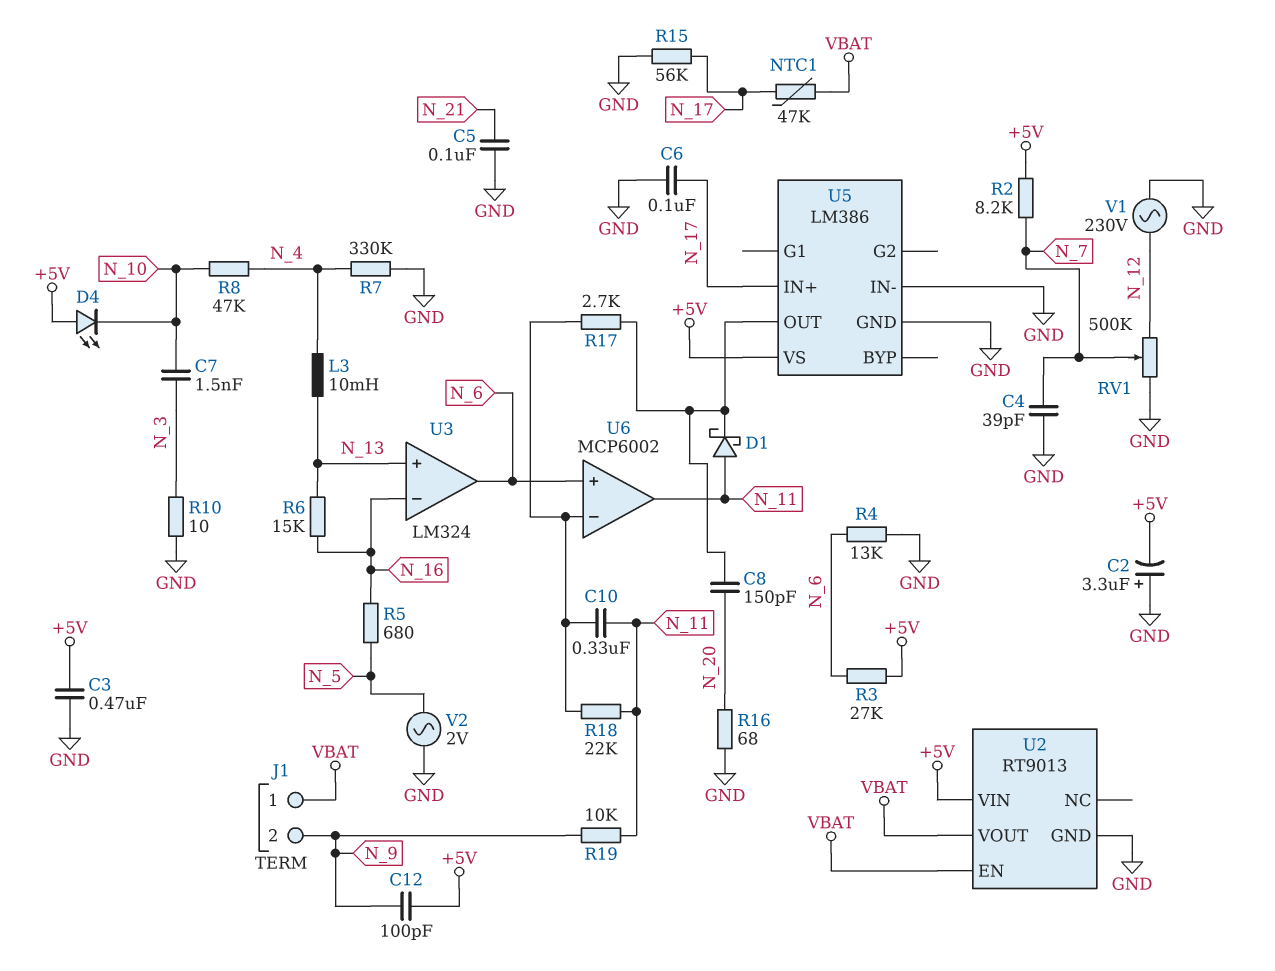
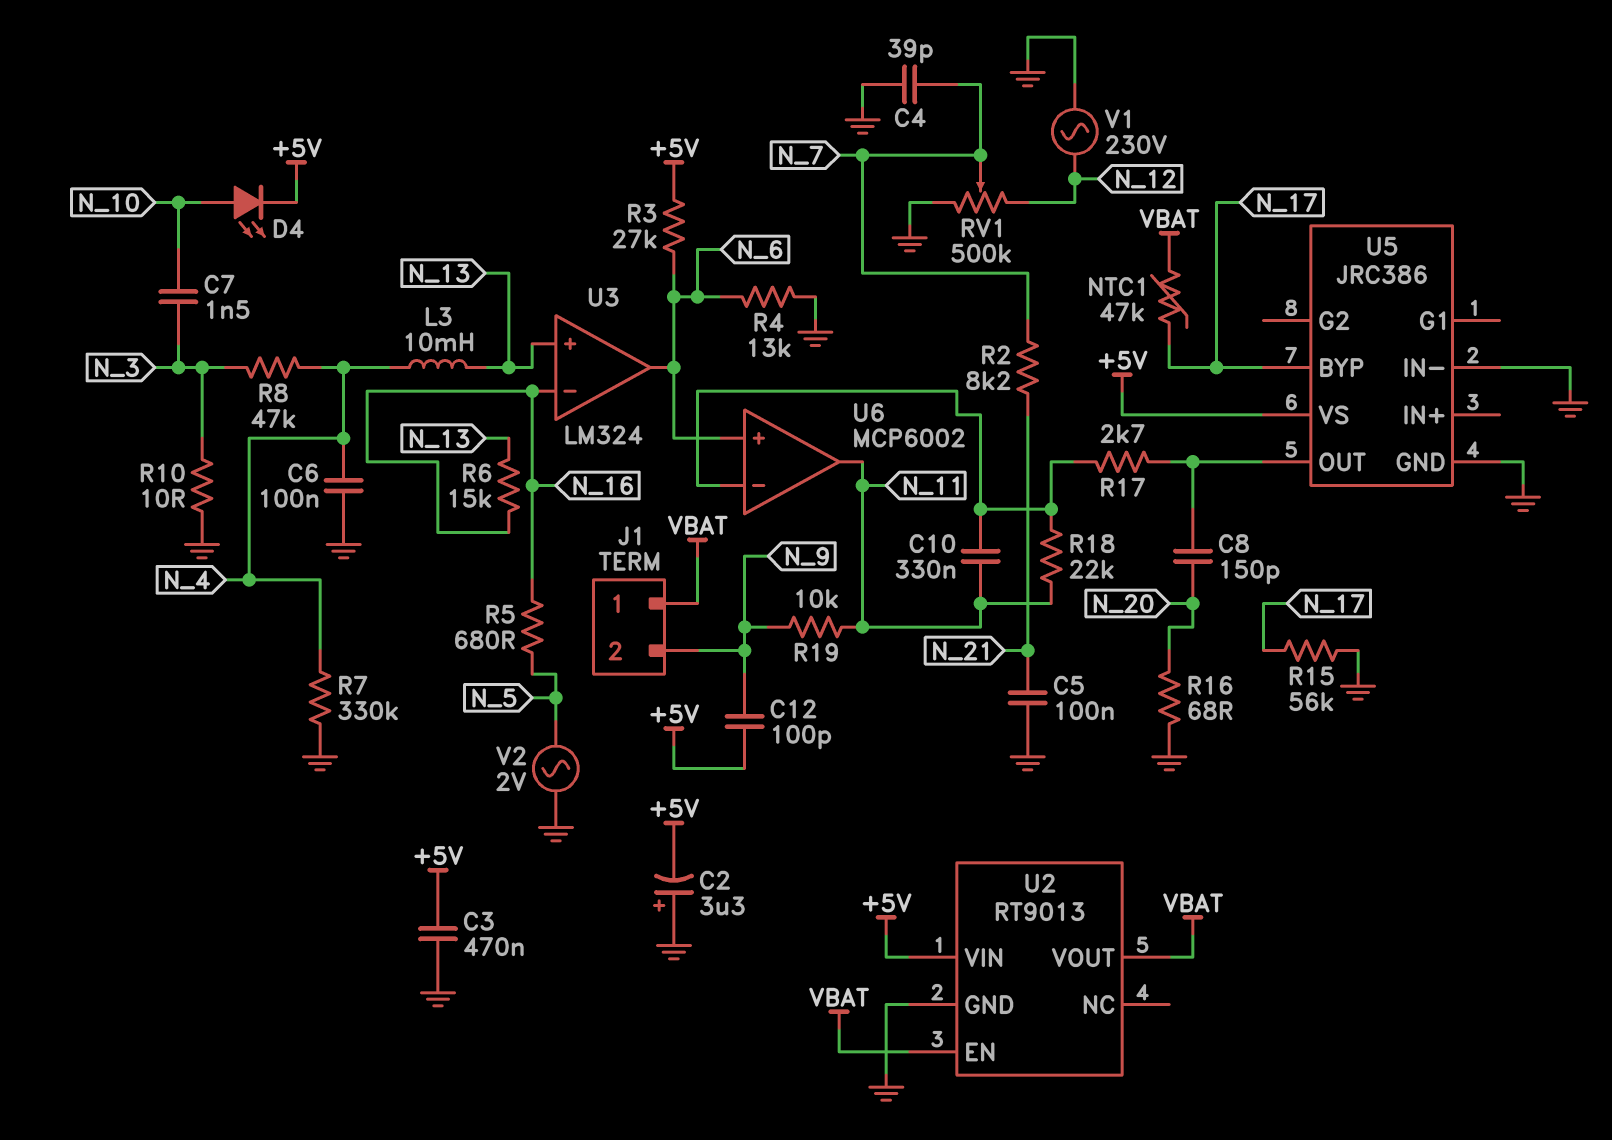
C6: 100nF (GND, N_17) -> 100nF (GND, N_4)
D1: schottky (A N_11, K U5/OUT) -> none
D4: LED (A +5V, K N_10) -> LED (A N_10, K +5V)
R2: 8.2k (+5V, N_7) -> 8.2k (N_7, N_21)
R8: 47k (N_4, N_10) -> 47k (N_3, N_4)
U5: LM386 -> JRC386
U5 pin BYP: none -> N_17
U5 pin IN+: N_17 -> none

